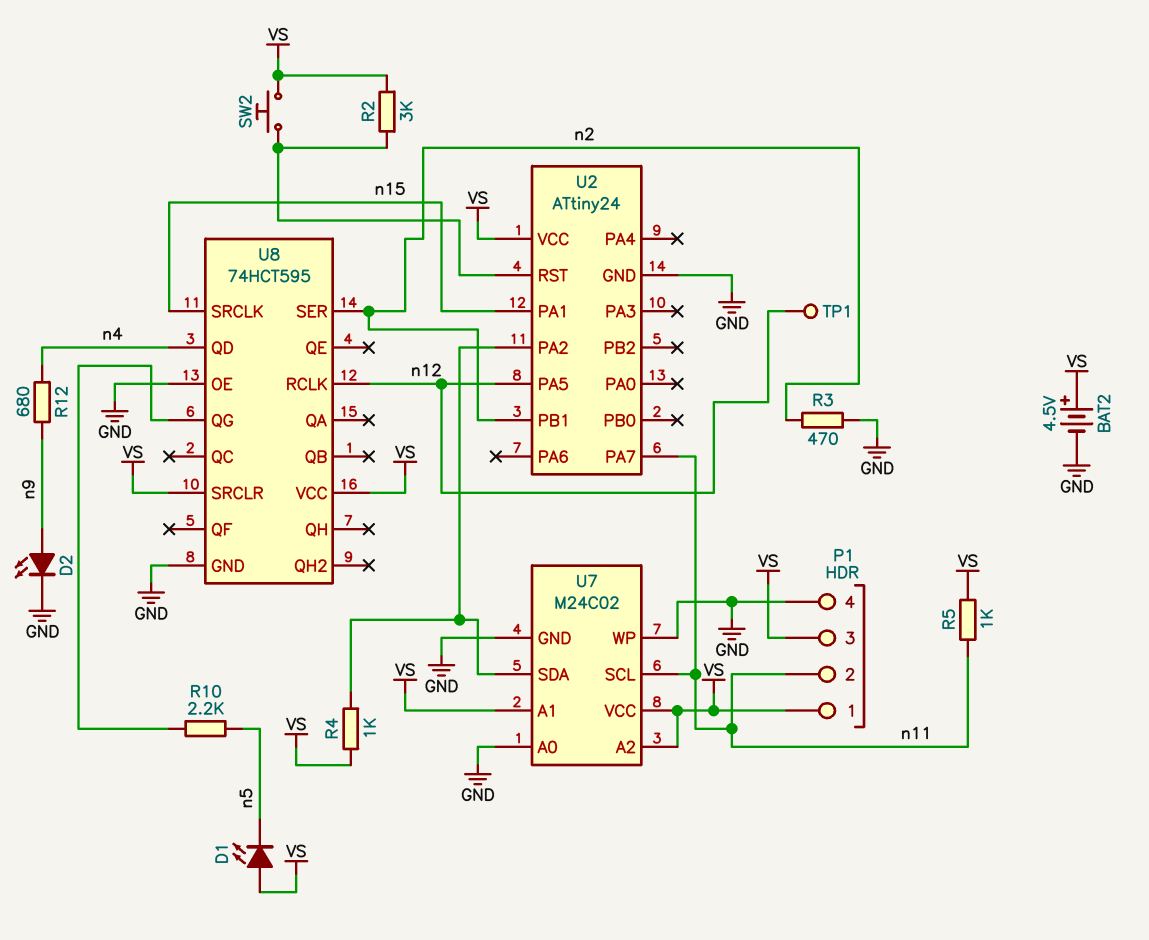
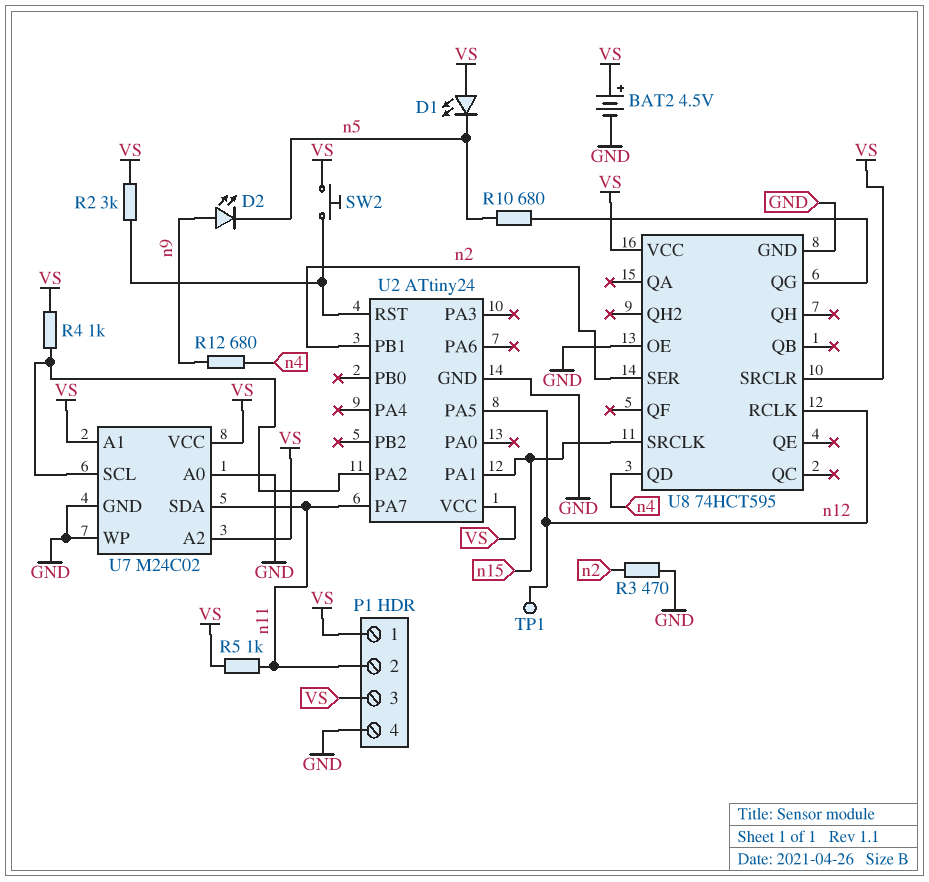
D2: LED (A n9, K GND) -> LED (A n9, K n5)
R10: 2.2k (U8/QG, n5) -> 680 (U8/QG, n5)
U7 pin SCL: n11 -> U2/PA2
U7 pin SDA: U2/PA2 -> n11

